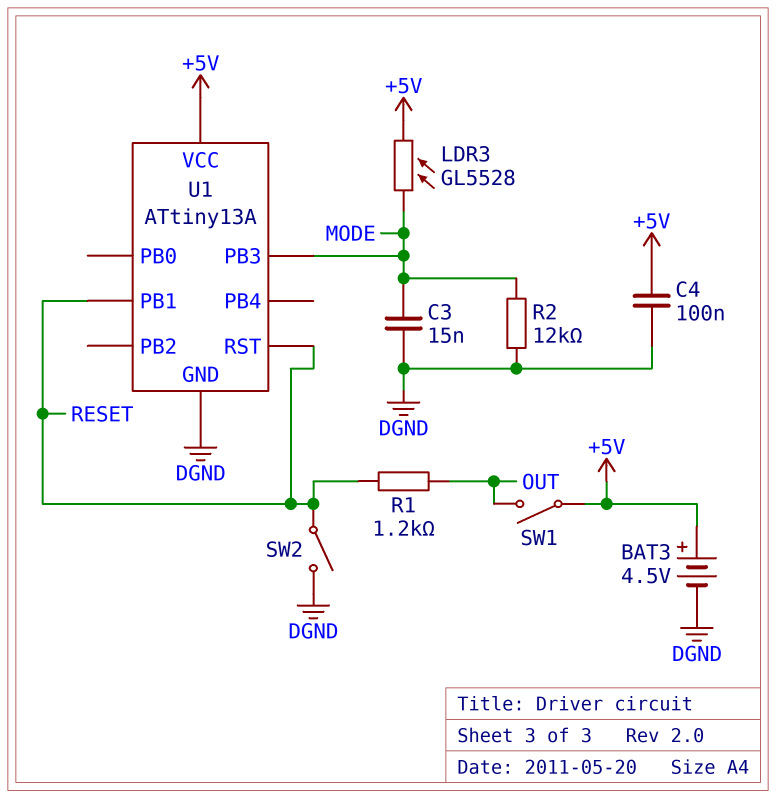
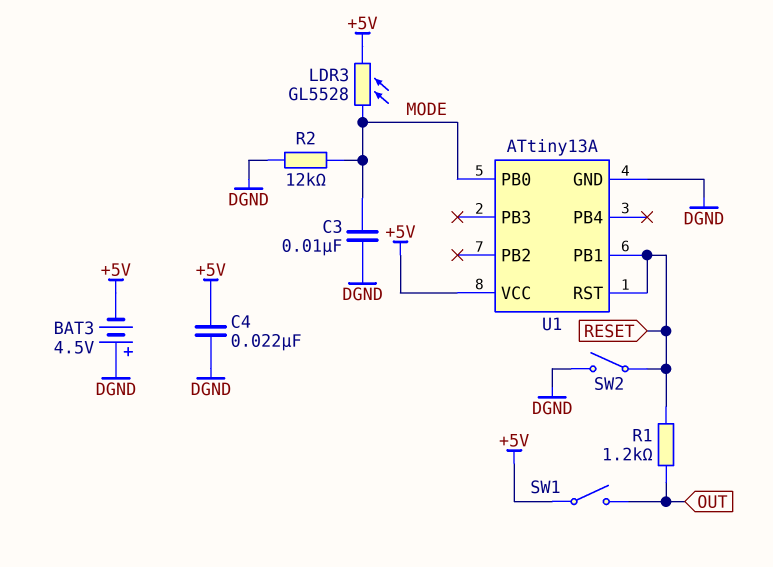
BAT3: 4.5V (plus +5V, minus DGND) -> 4.5V (plus DGND, minus +5V)
C3: 15nF (DGND, MODE) -> 10nF (DGND, MODE)
C4: 100nF (+5V, DGND) -> 22nF (+5V, DGND)
U1 pin PB0: none -> MODE
U1 pin PB3: MODE -> none

